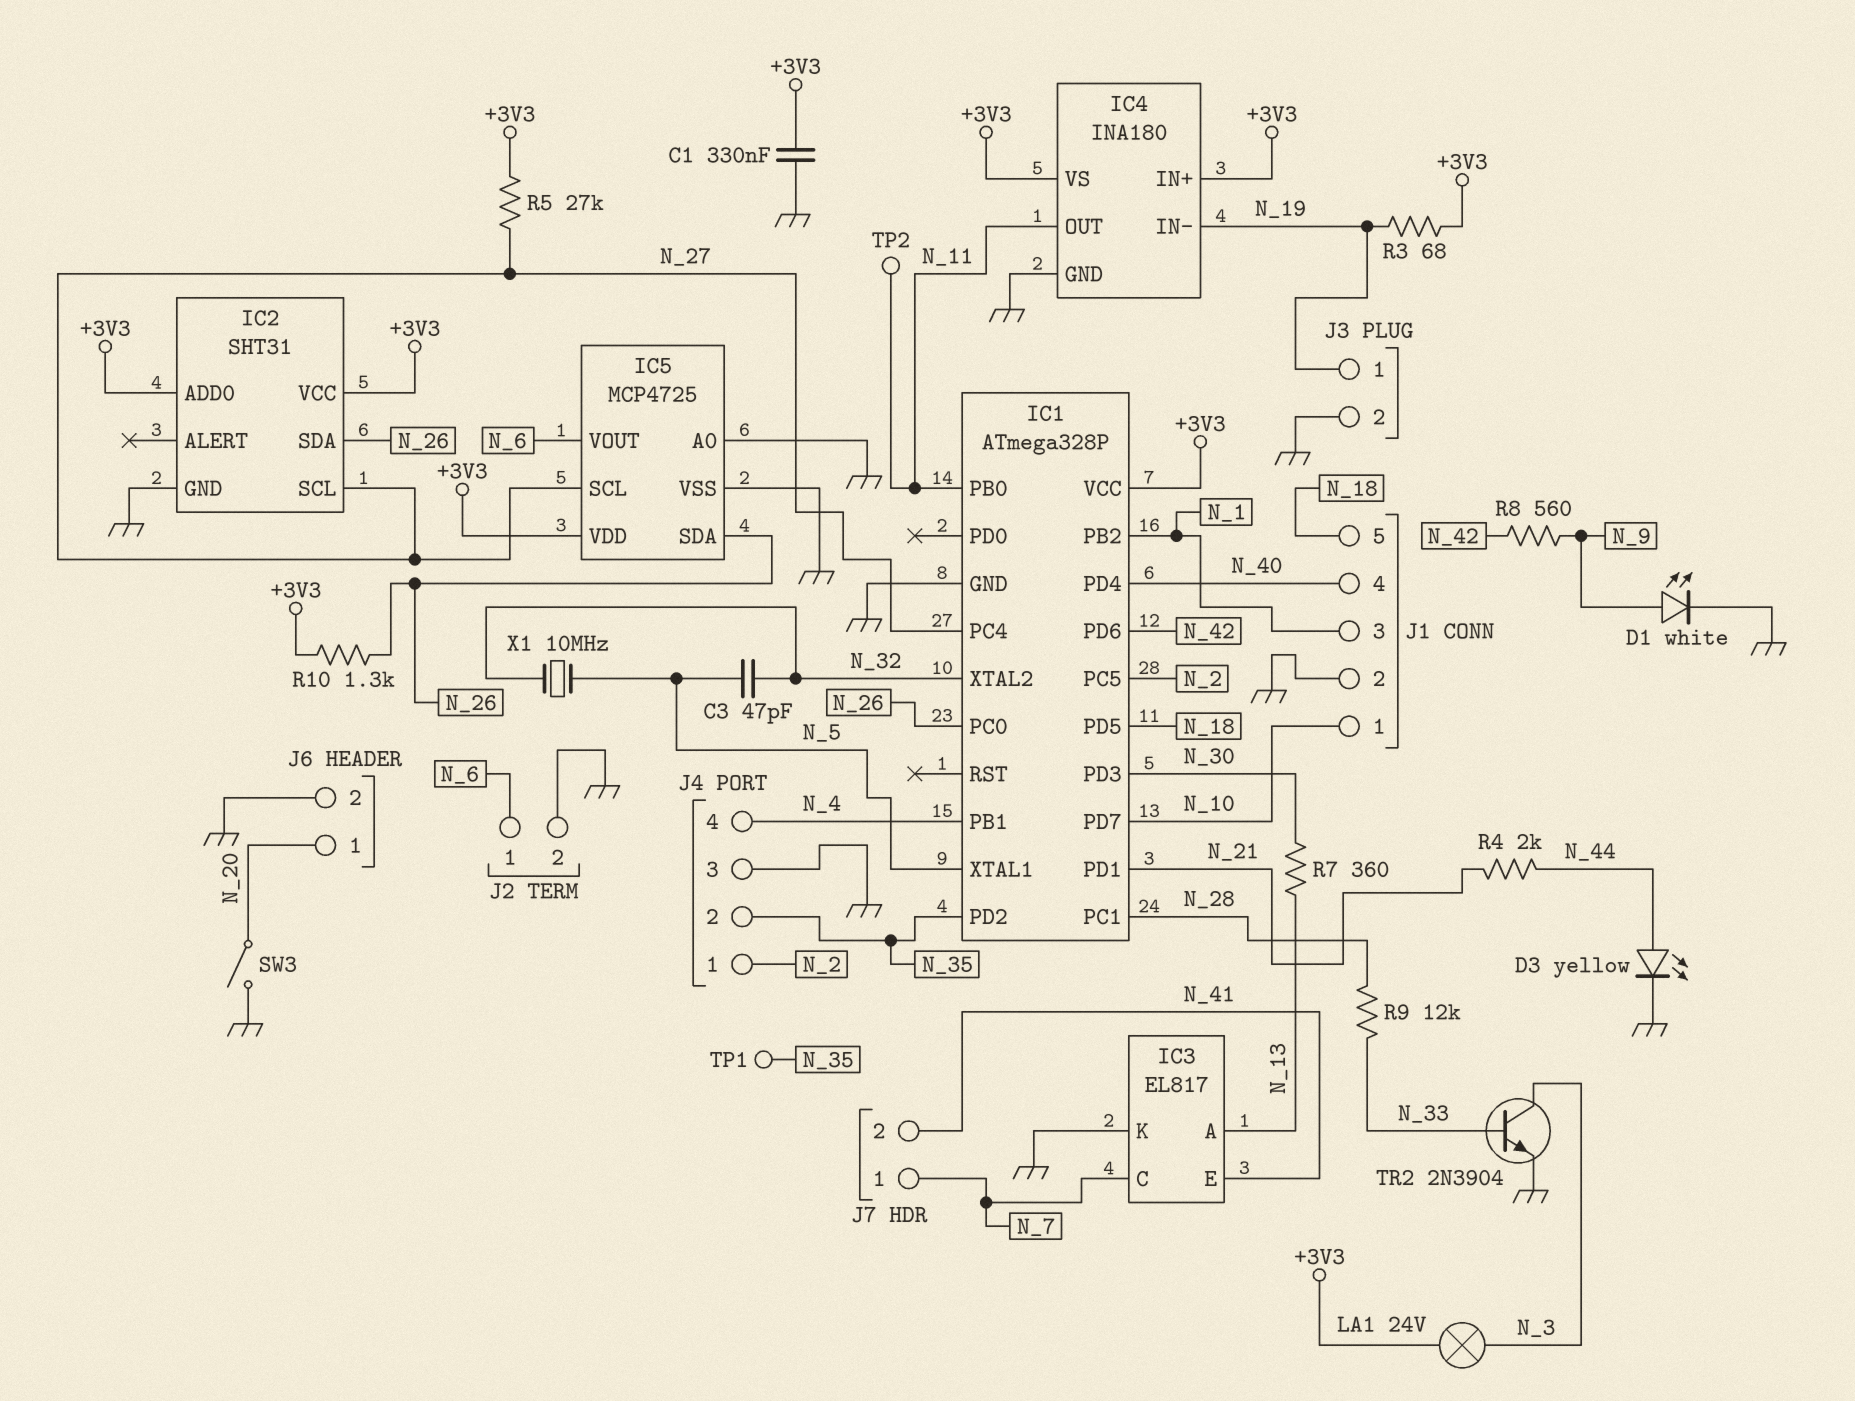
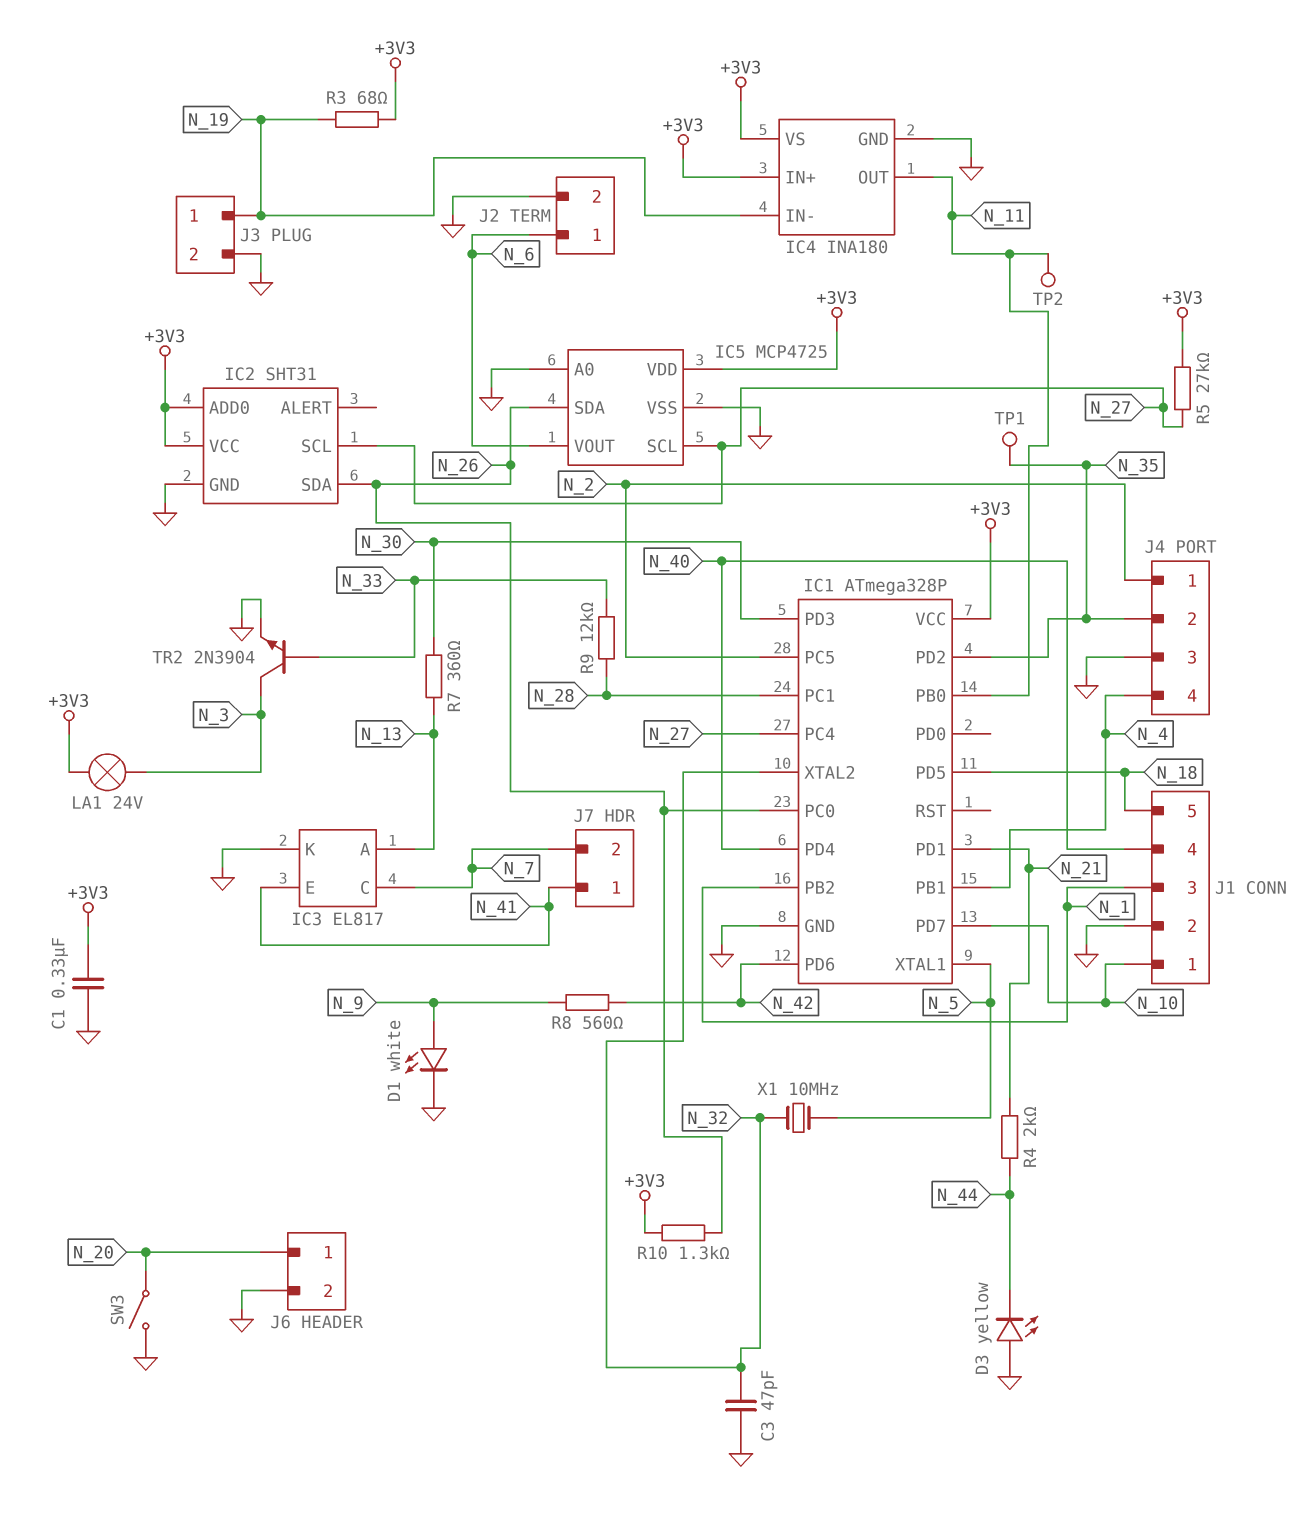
C3: 47pF (N_5, N_32) -> 47pF (GND, N_32)
D3: LED yellow (A N_44, K GND) -> LED yellow (A GND, K N_44)
J7 pin 1: N_7 -> N_41
J7 pin 2: N_41 -> N_7

